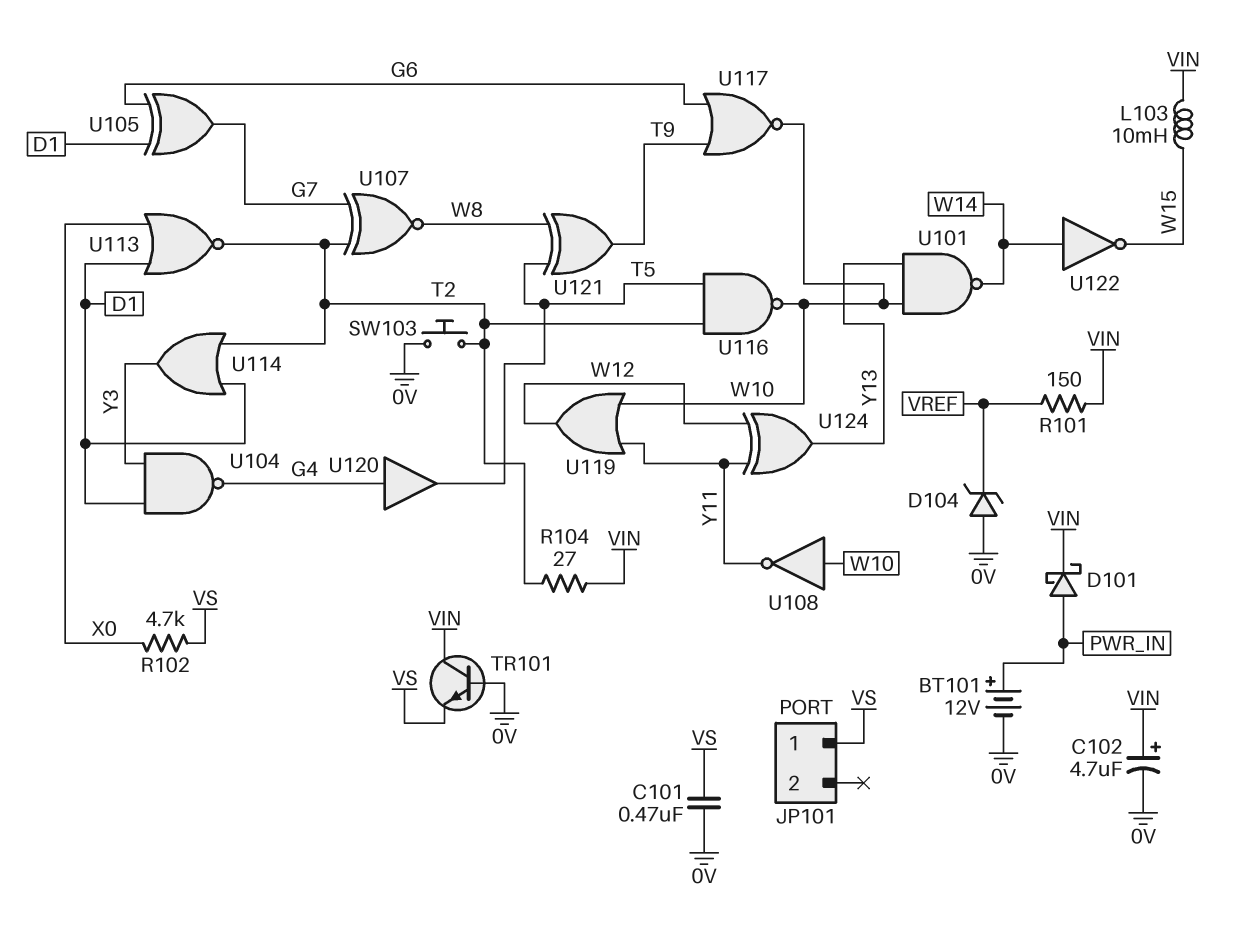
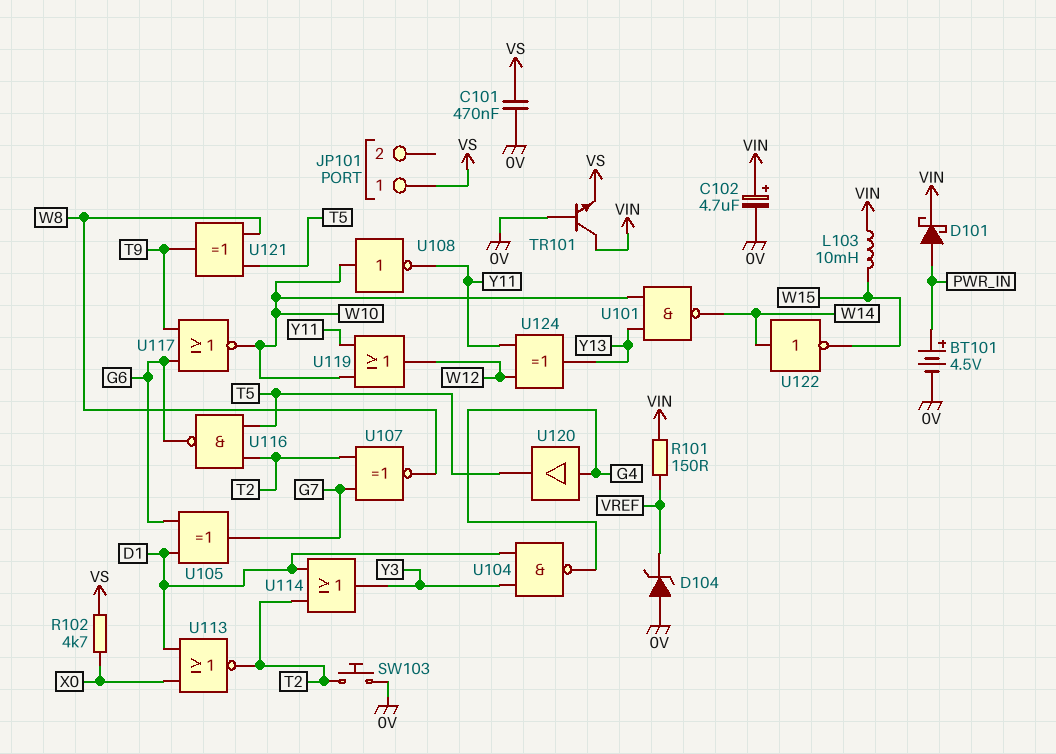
BT101: 12V (plus PWR_IN, minus 0V) -> 4.5V (plus PWR_IN, minus 0V)
R104: 27 (T2, VIN) -> none
U116: NAND (in T2, in T5, out W10) -> NAND (in T2, in T5, out G6)

